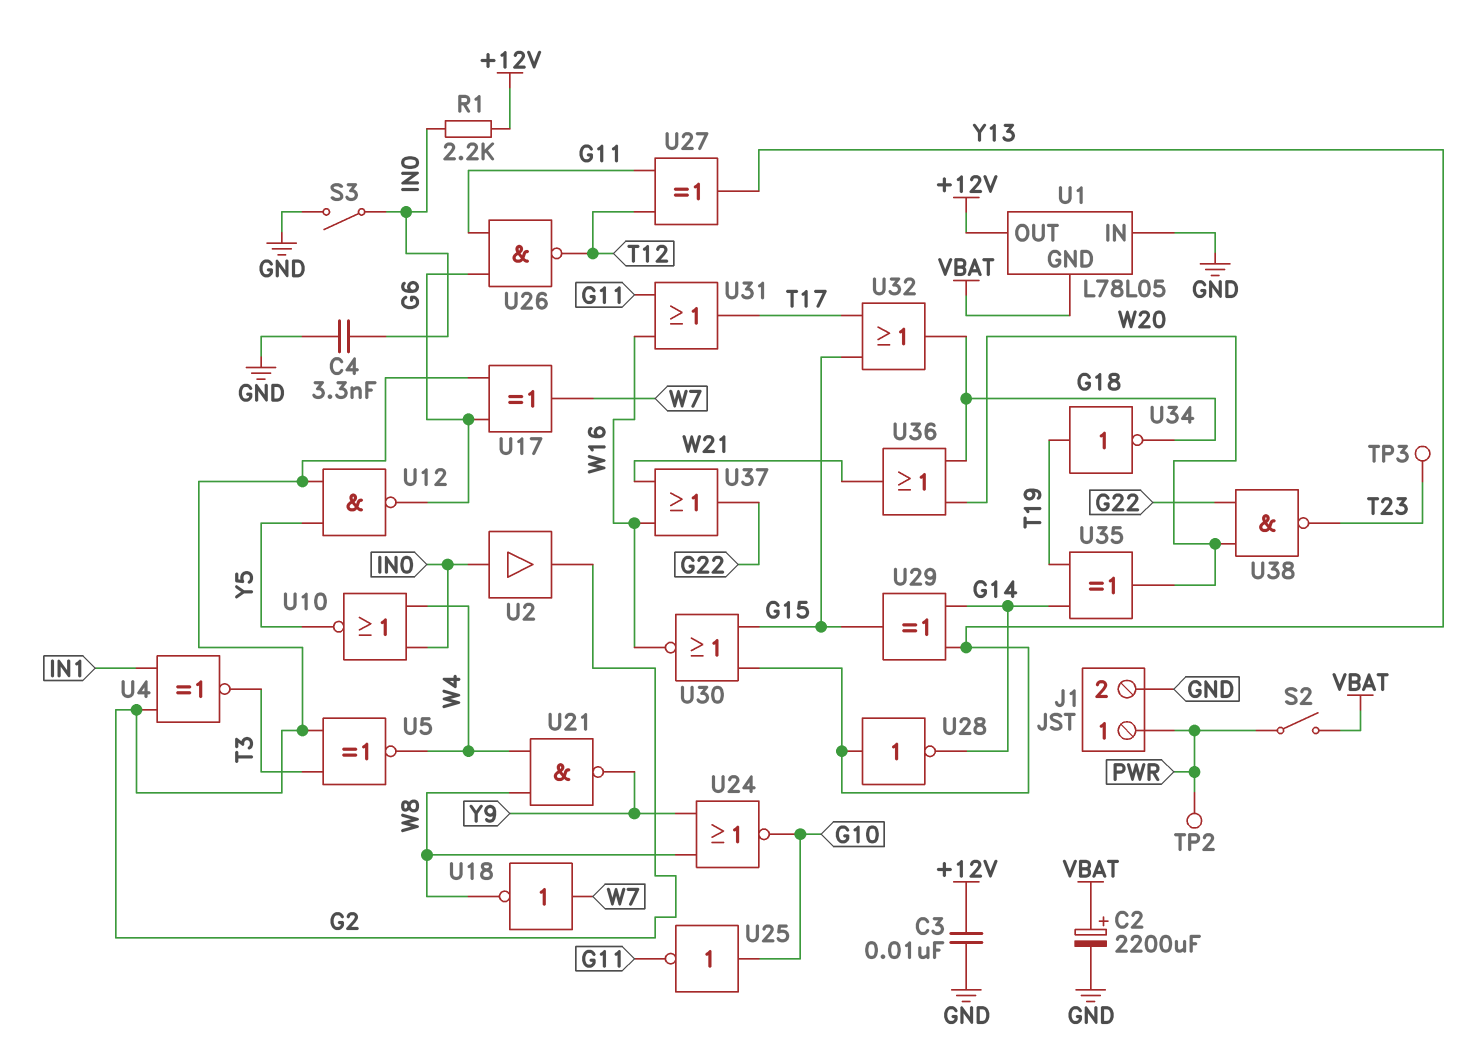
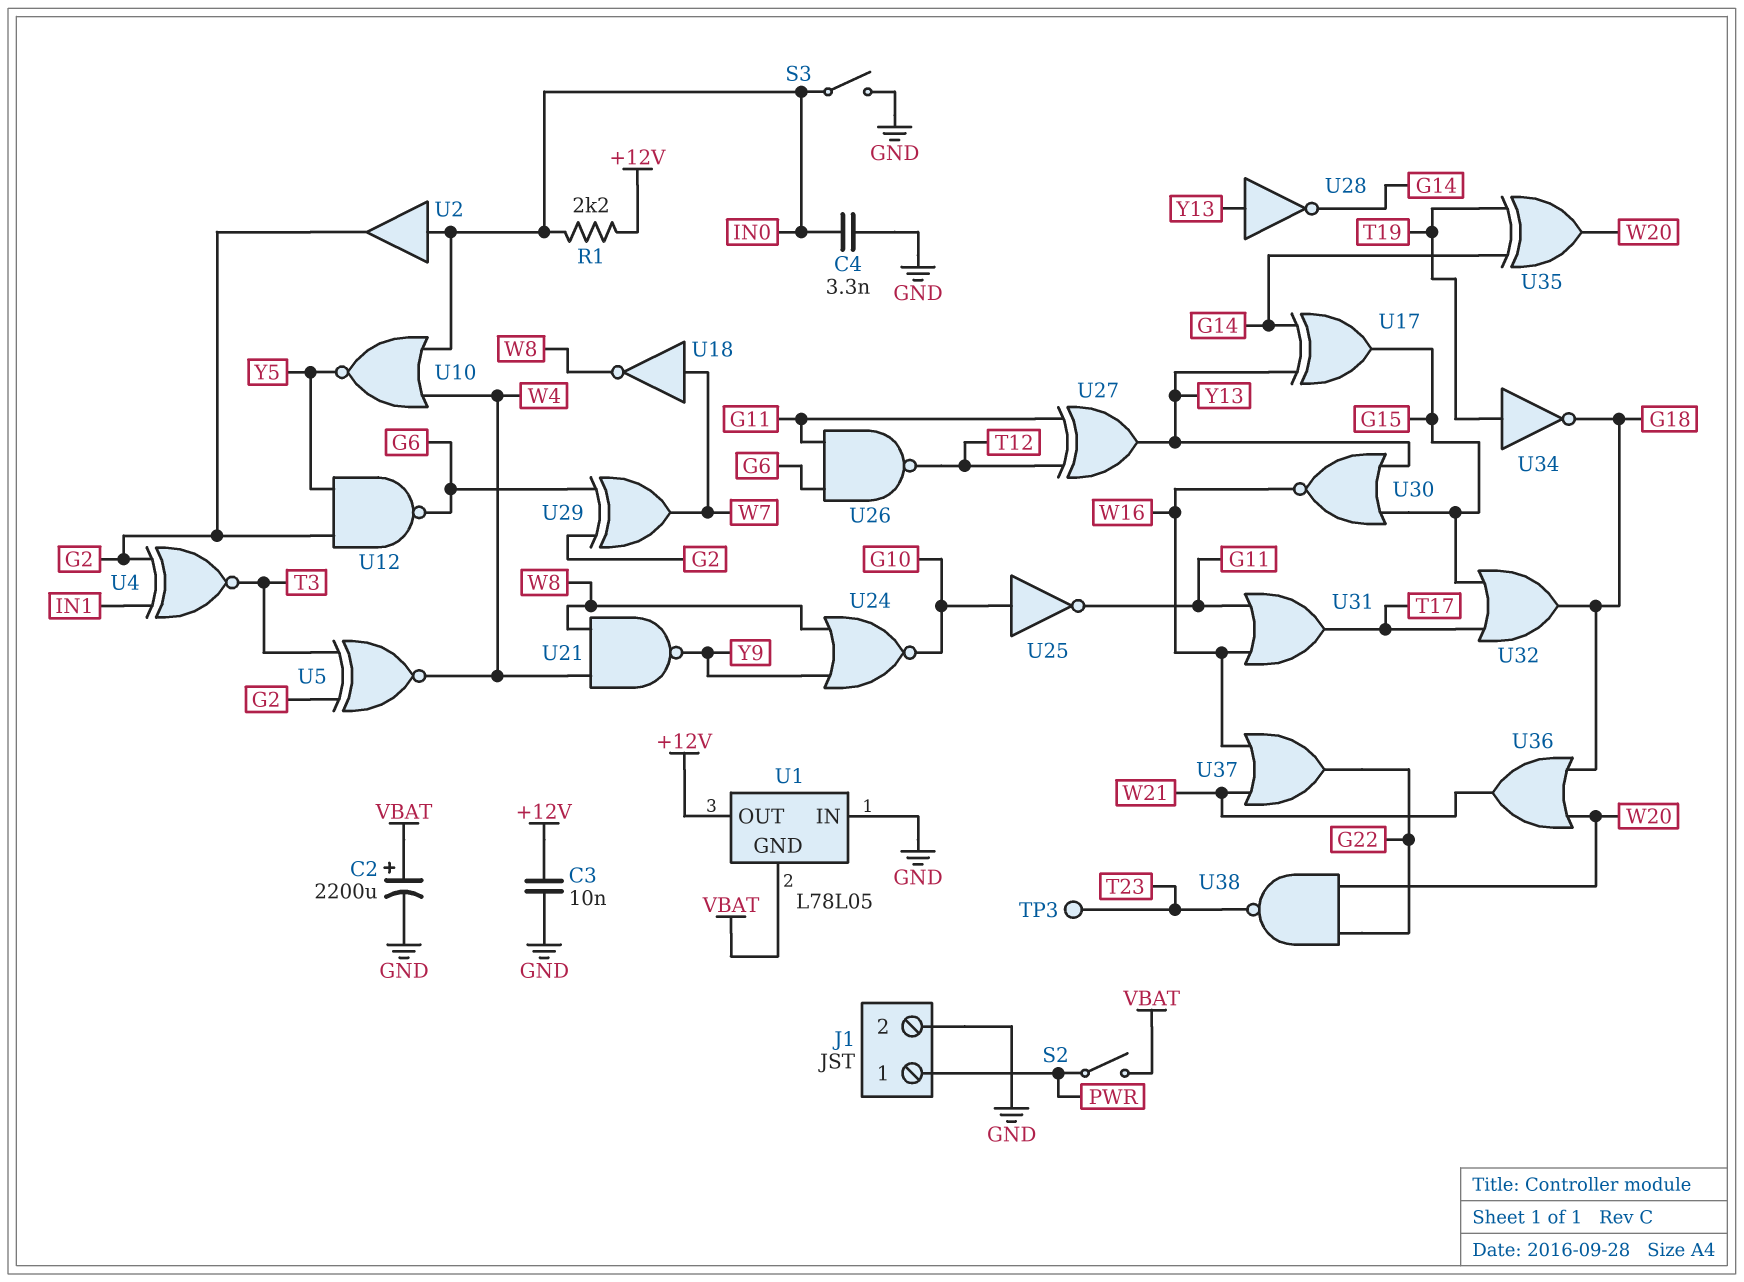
TP2: test point (PWR) -> none
U17: XOR (in G2, in G6, out W7) -> XOR (in G14, in Y13, out G15)
U29: XOR (in G14, in Y13, out G15) -> XOR (in G2, in G6, out W7)

